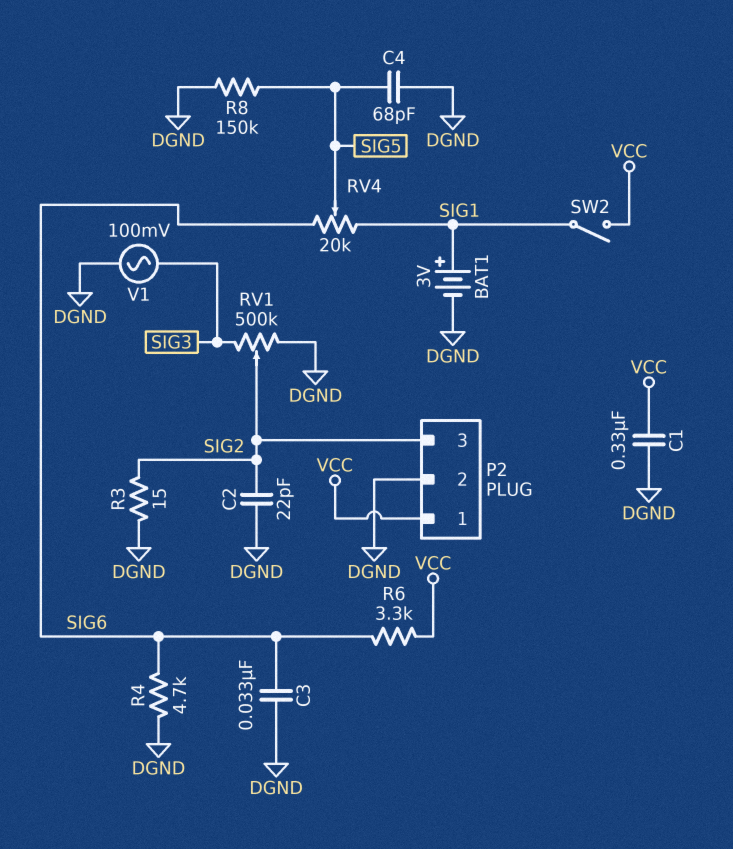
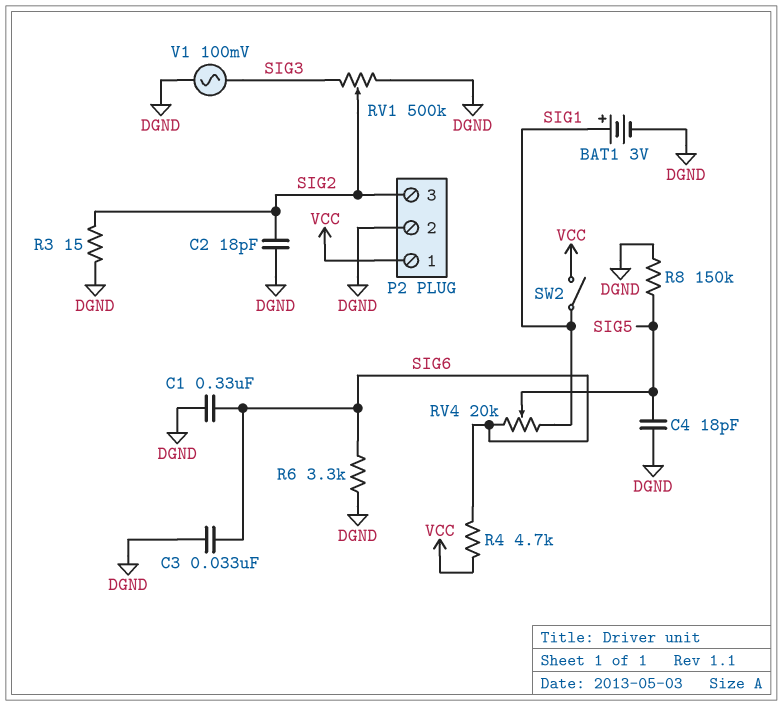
C1: 330nF (DGND, VCC) -> 330nF (DGND, SIG6)
C2: 22pF (DGND, SIG2) -> 18pF (DGND, SIG2)
C4: 68pF (DGND, SIG5) -> 18pF (DGND, SIG5)
R4: 4.7k (DGND, SIG6) -> 4.7k (SIG6, VCC)
R6: 3.3k (SIG6, VCC) -> 3.3k (DGND, SIG6)

